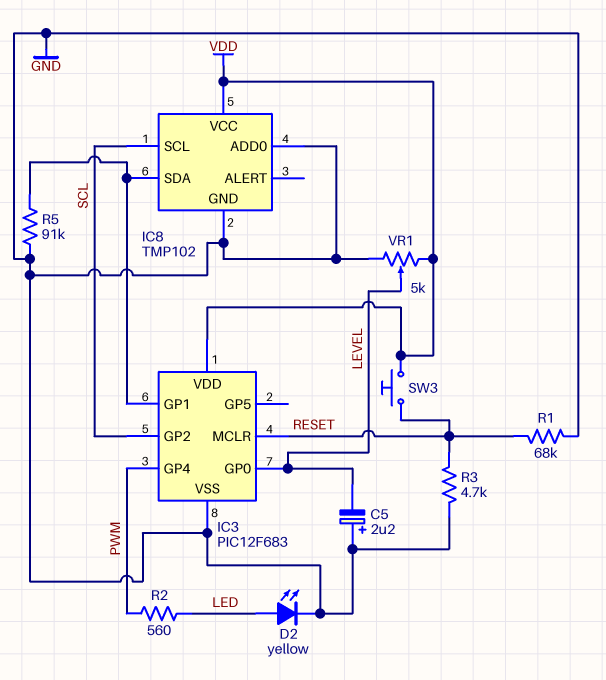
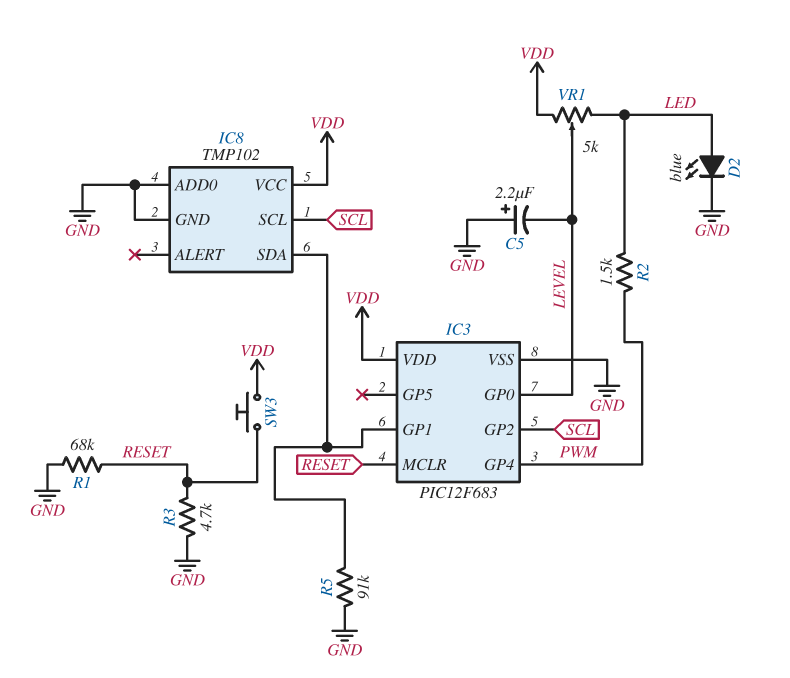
D2: LED yellow (A LED, K GND) -> LED blue (A LED, K GND)
R2: 560 (LED, PWM) -> 1.5k (LED, PWM)
VR1: 5k (GND, VDD, wiper LEVEL) -> 5k (LED, VDD, wiper LEVEL)

